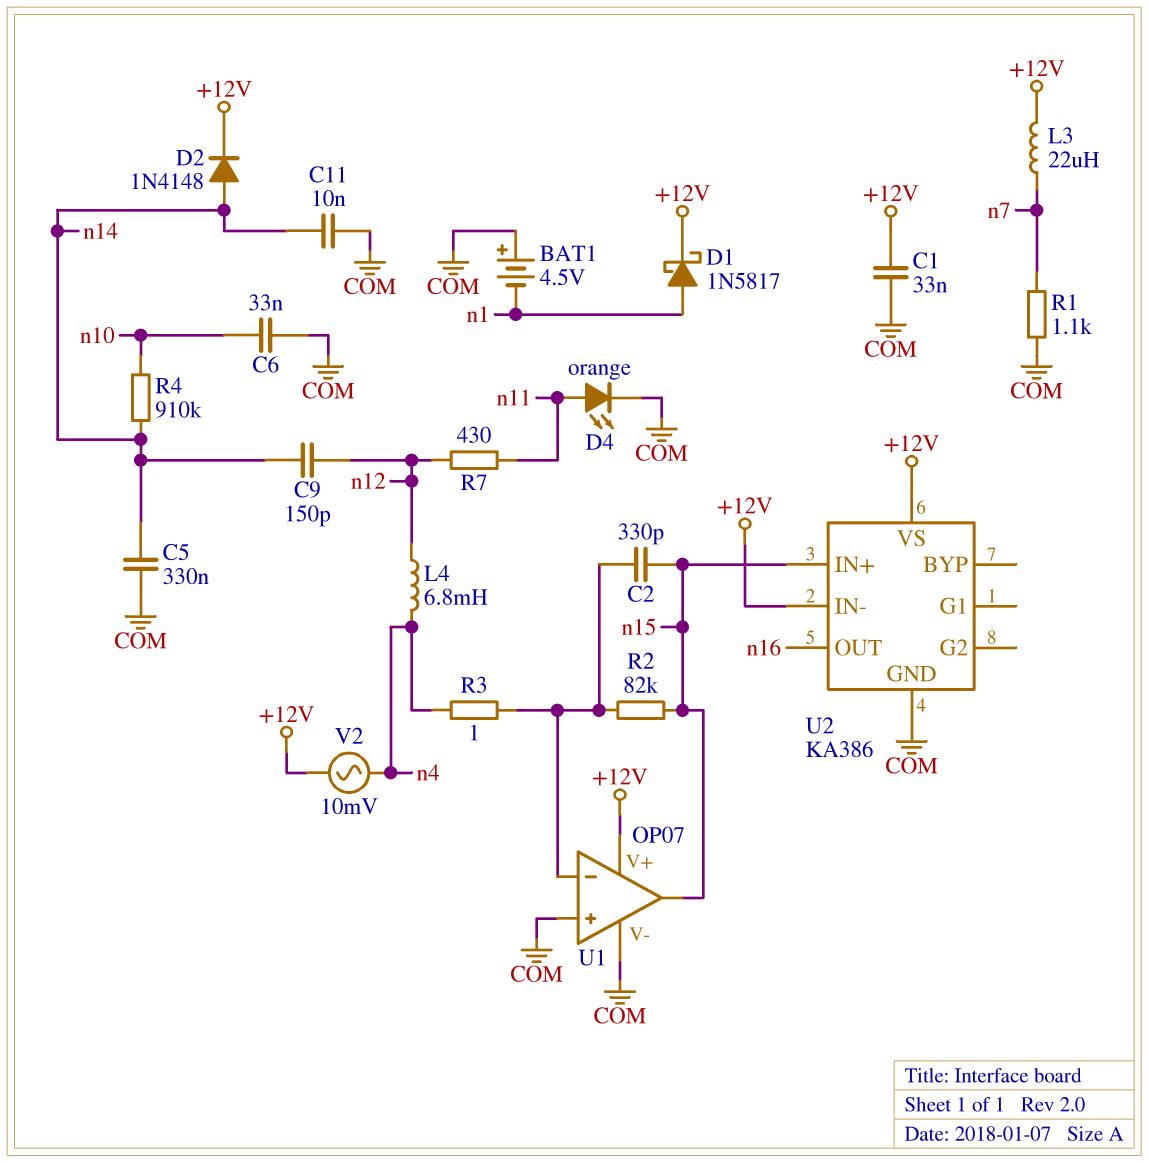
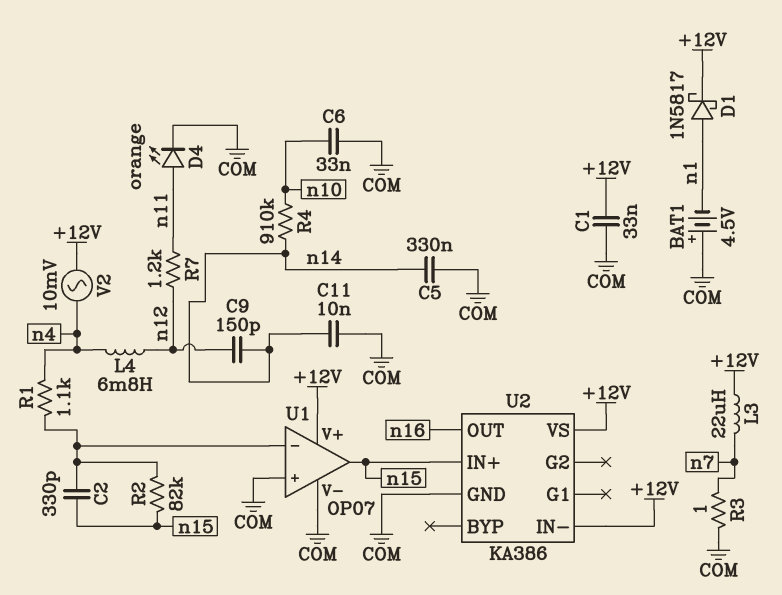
D2: diode 1N4148 (A n14, K +12V) -> none
R1: 1.1k (COM, n7) -> 1.1k (U1/in-, n4)
R3: 1 (U1/in-, n4) -> 1 (COM, n7)
R7: 430 (n11, n12) -> 1.2k (n11, n12)

